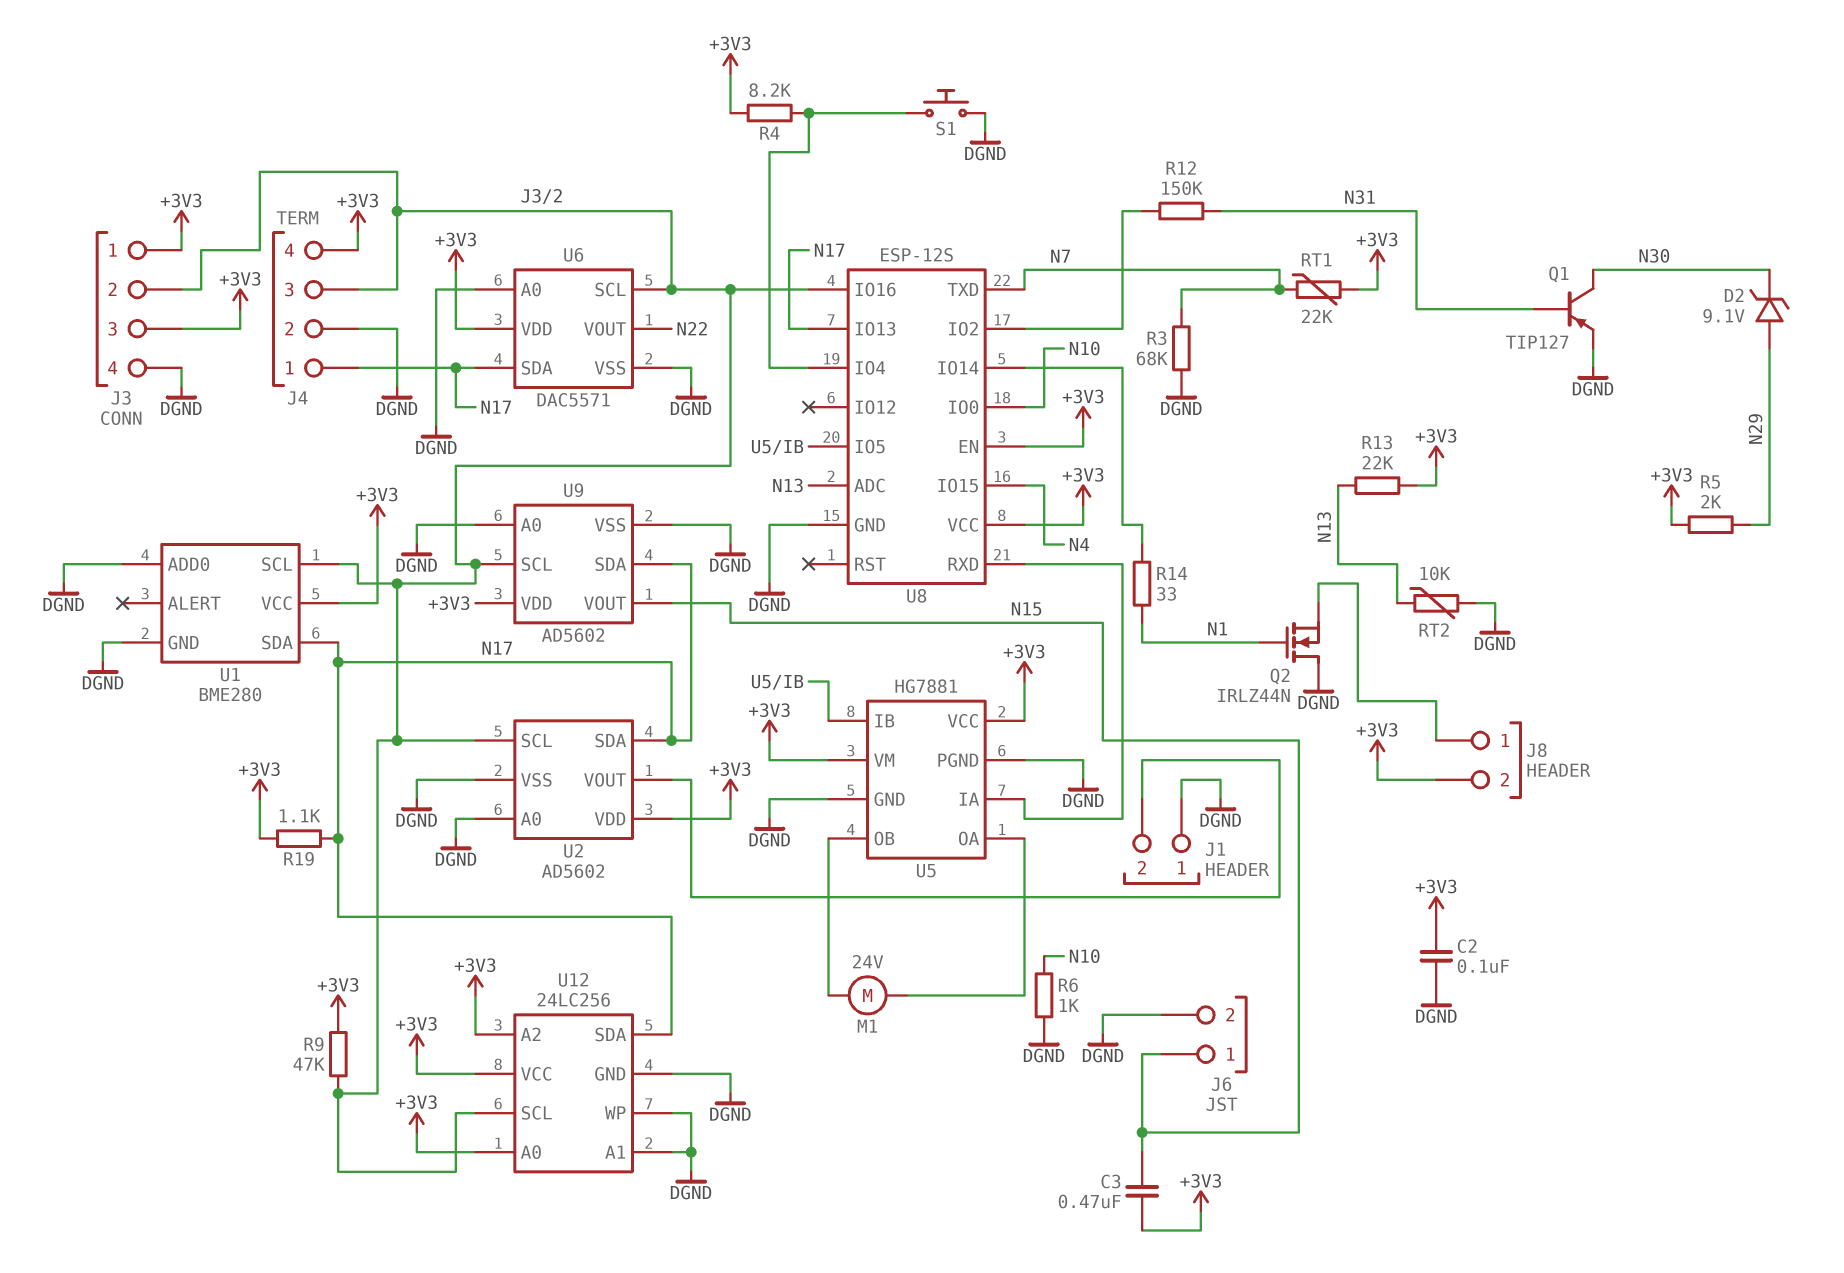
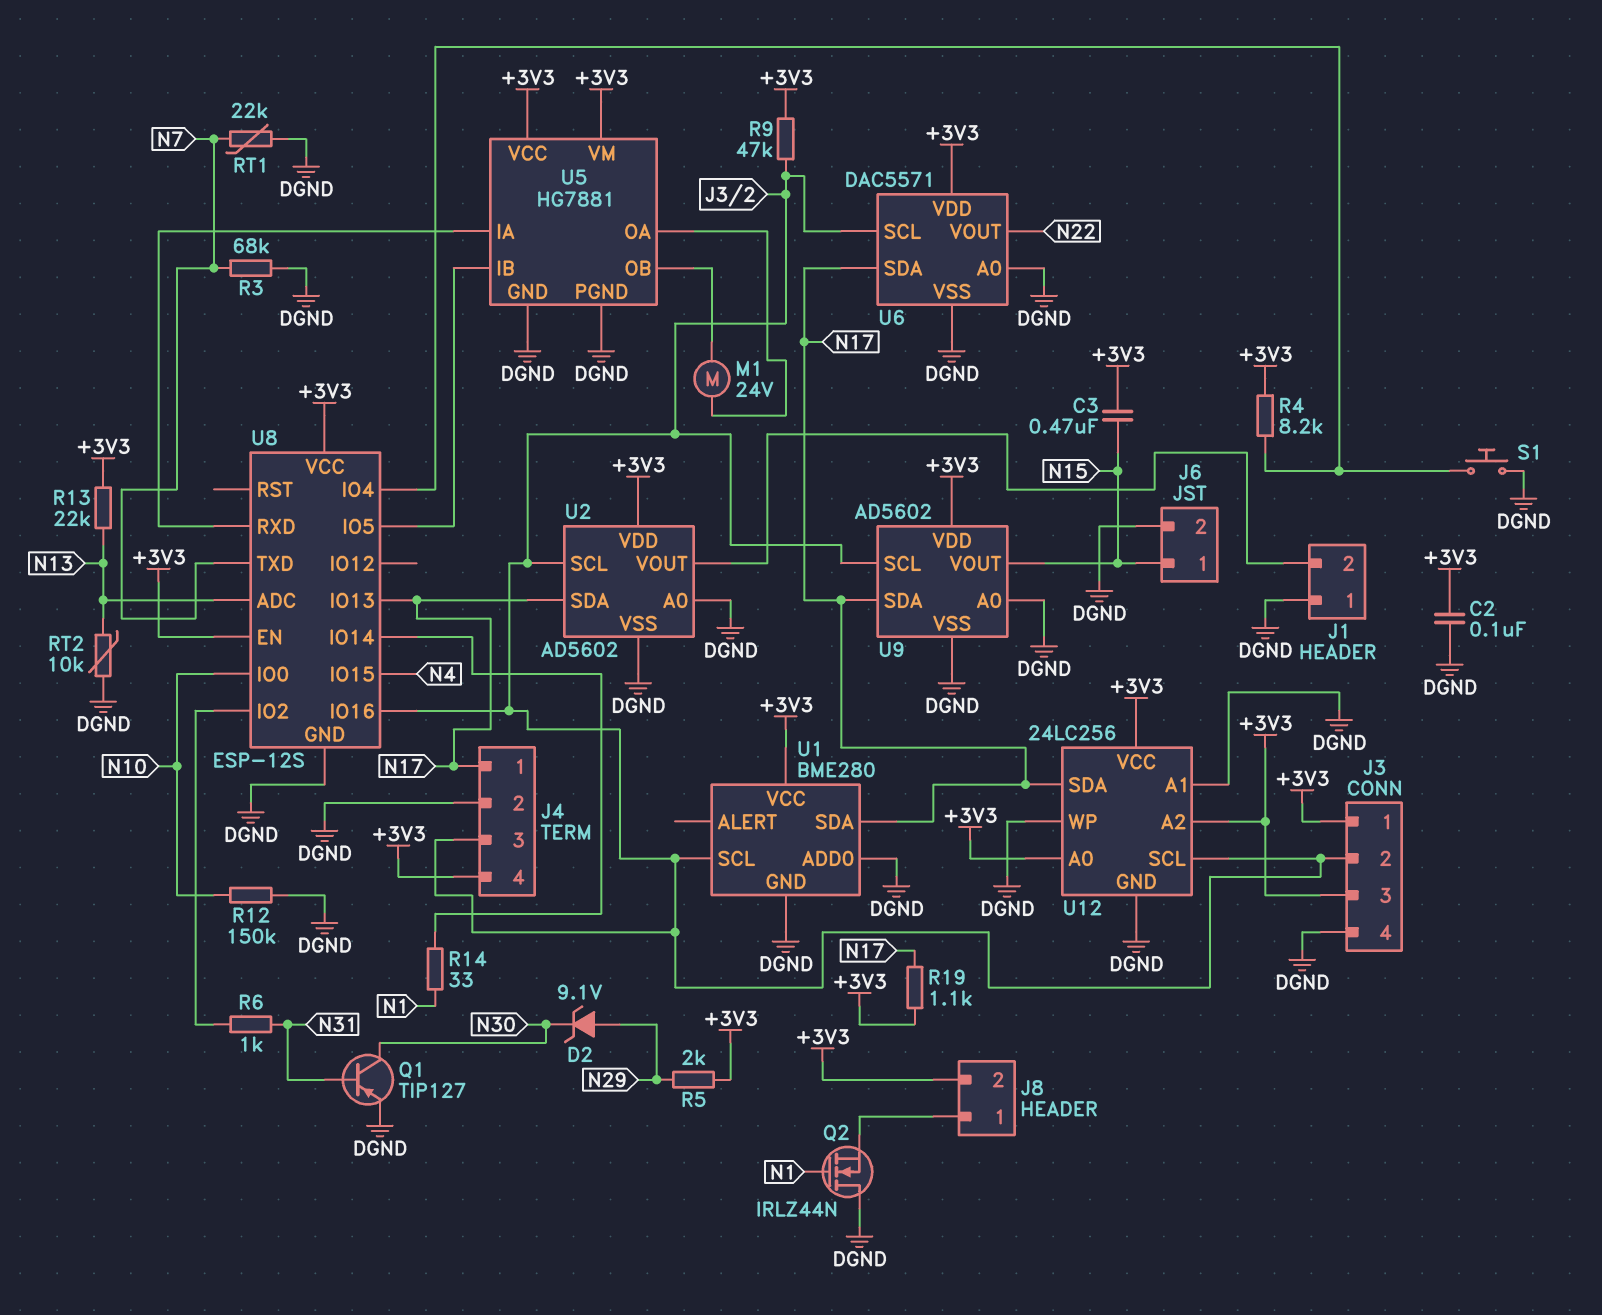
R6: 1k (DGND, N10) -> 1k (N31, U8/IO2)
R12: 150k (N31, U8/IO2) -> 150k (DGND, N10)
RT1: 22k (+3V3, N7) -> 22k (DGND, N7)

